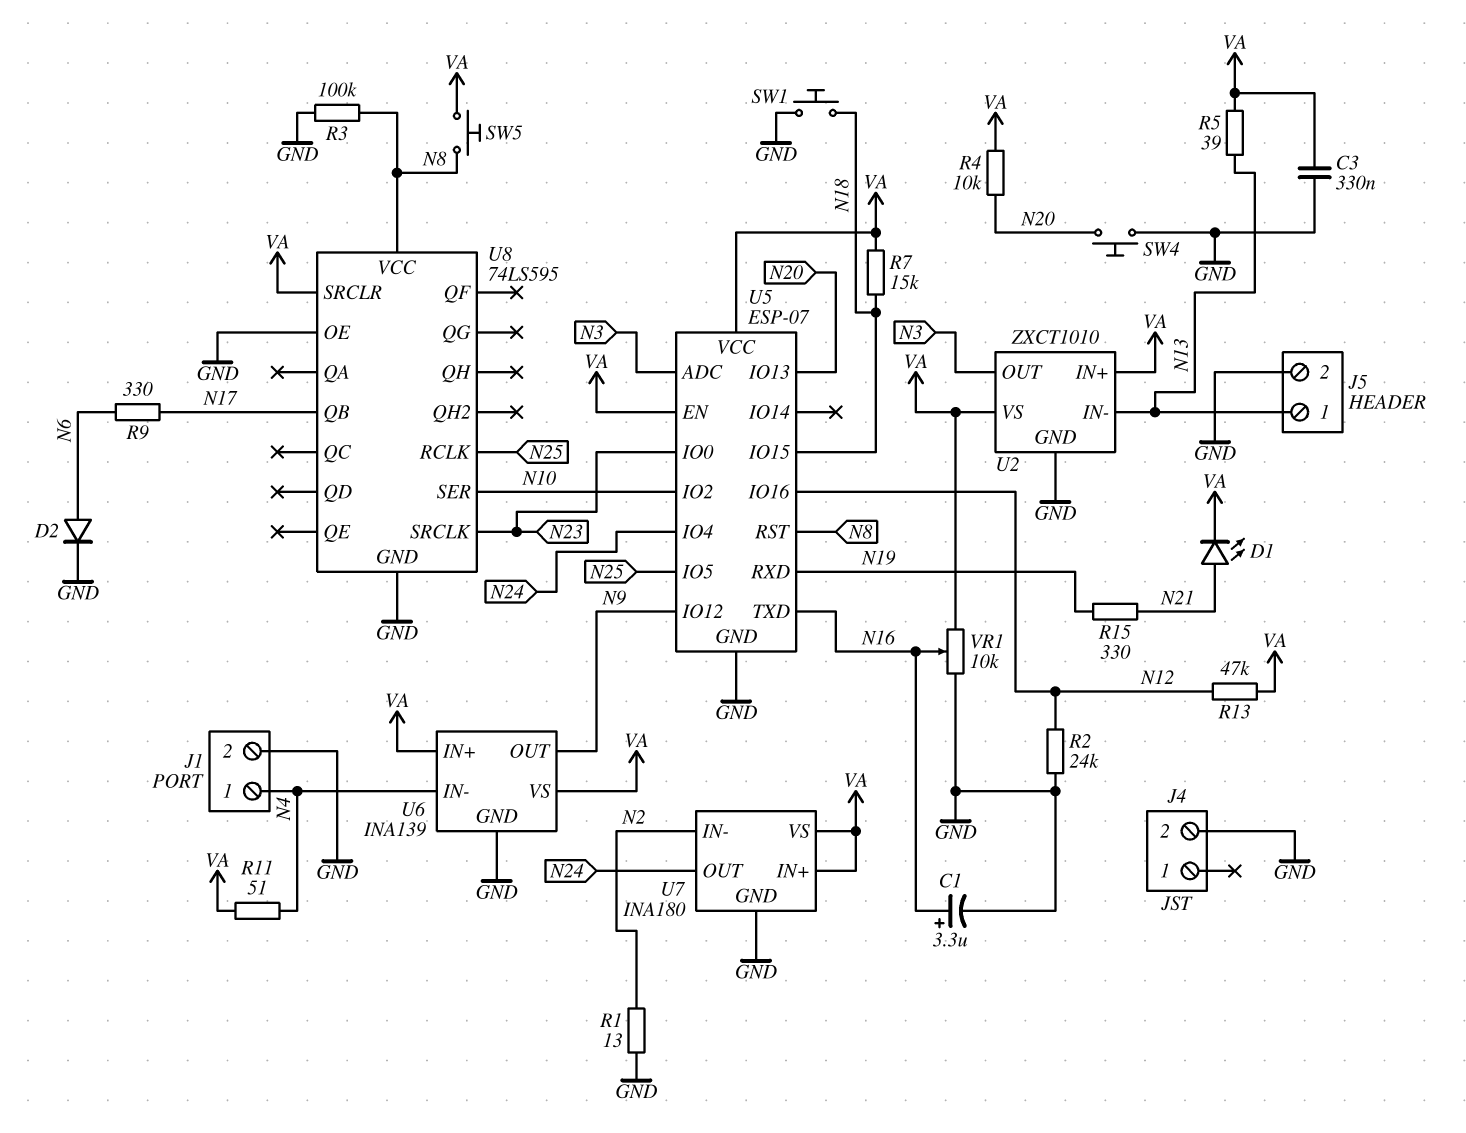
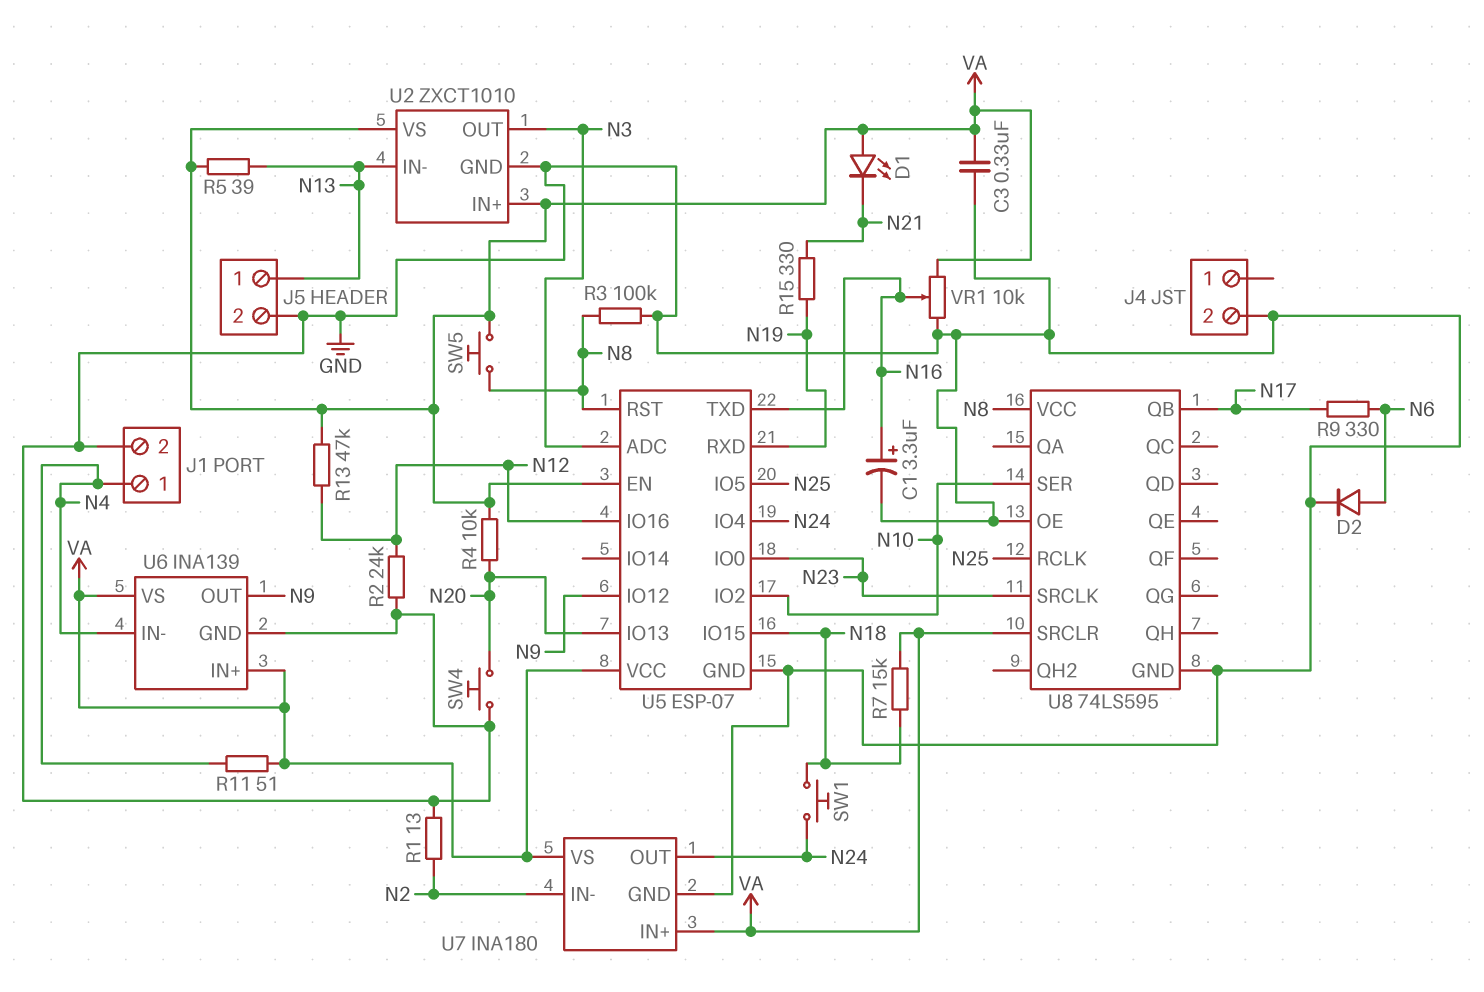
D1: LED (A N21, K VA) -> LED (A VA, K N21)
SW1: button (GND, N18) -> button (N18, N24)

